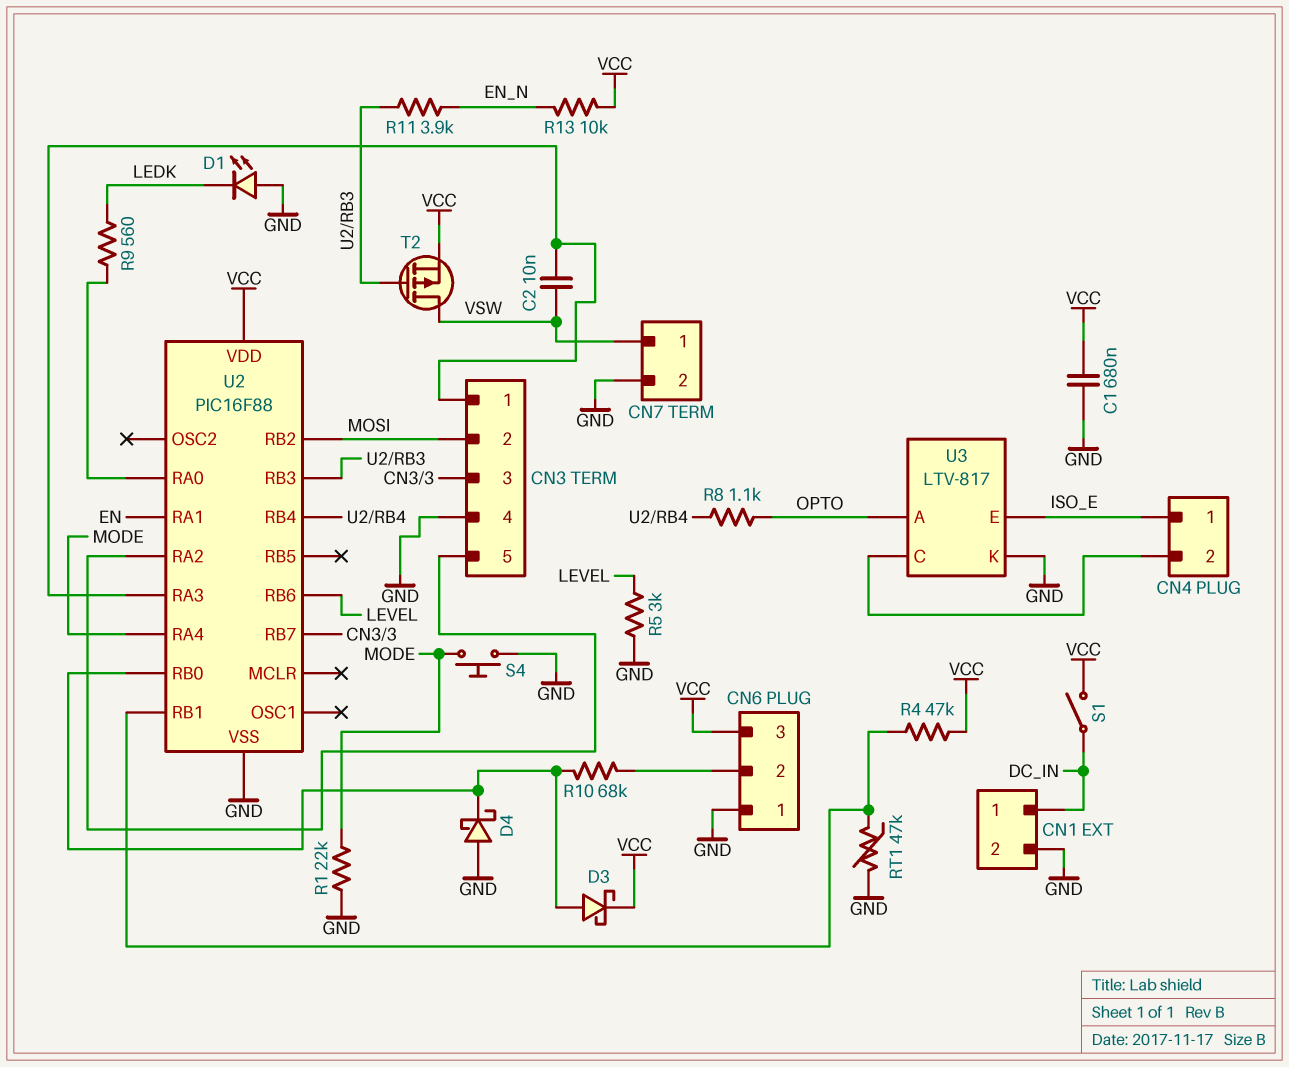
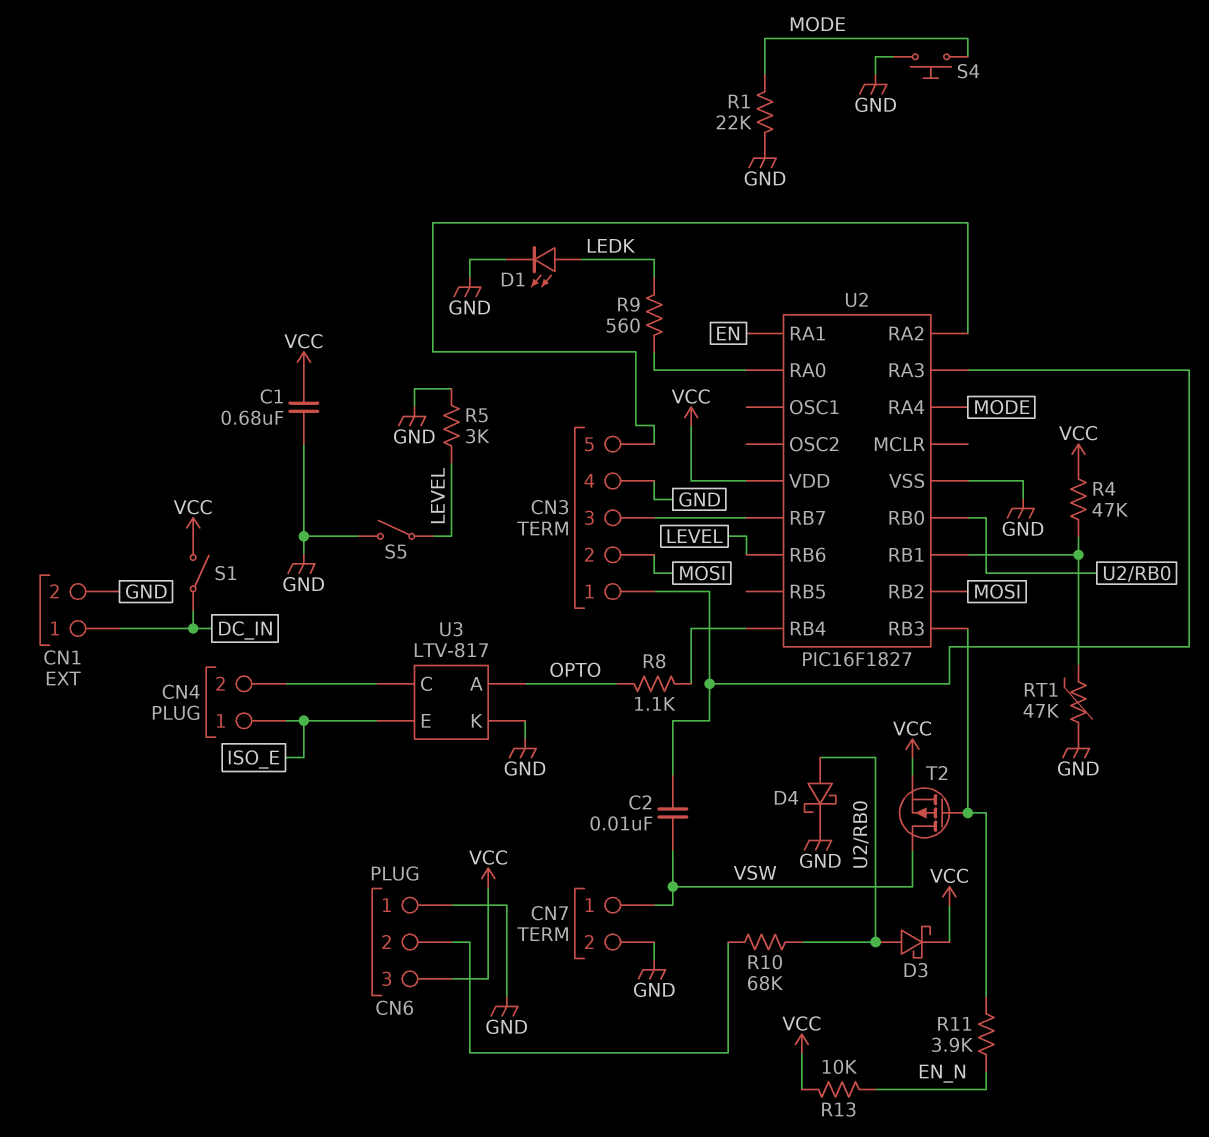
D1: LED (A GND, K LEDK) -> LED (A LEDK, K GND)
D4: schottky (A GND, K U2/RB0) -> schottky (A U2/RB0, K GND)
S5: none -> switch (GND, LEVEL)
U2: PIC16F88 -> PIC16F1827

